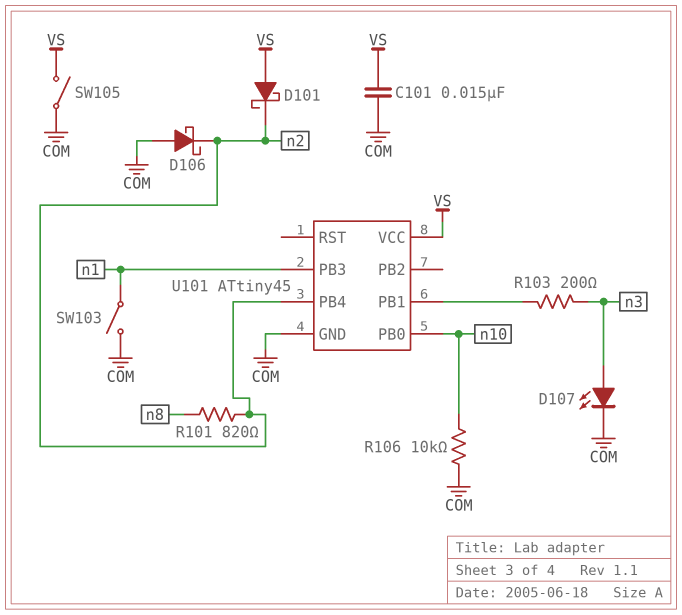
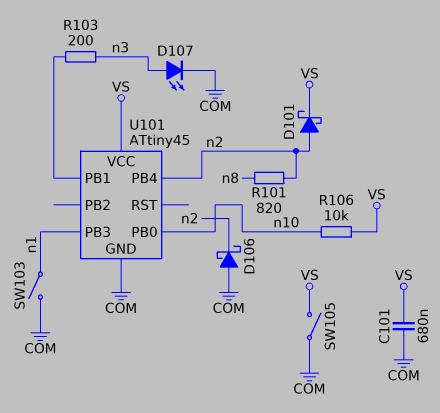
C101: 15nF (COM, VS) -> 680nF (COM, VS)
D101: schottky (A VS, K n2) -> schottky (A n2, K VS)
R106: 10k (COM, n10) -> 10k (VS, n10)

